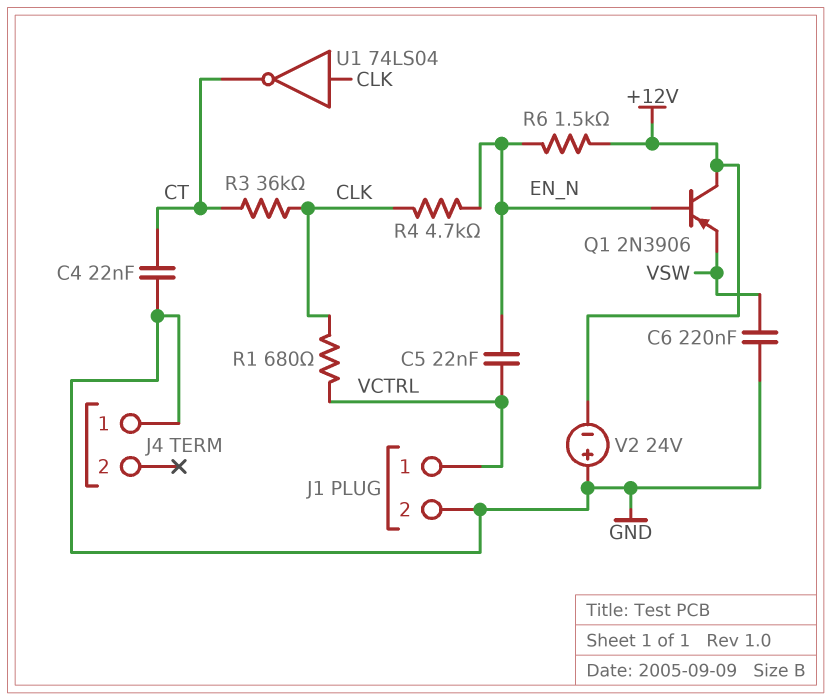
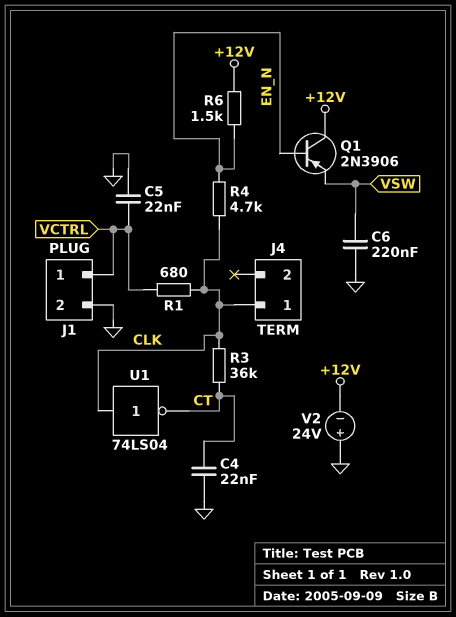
C5: 22nF (EN_N, VCTRL) -> 22nF (GND, VCTRL)
J4 pin 1: GND -> CLK

